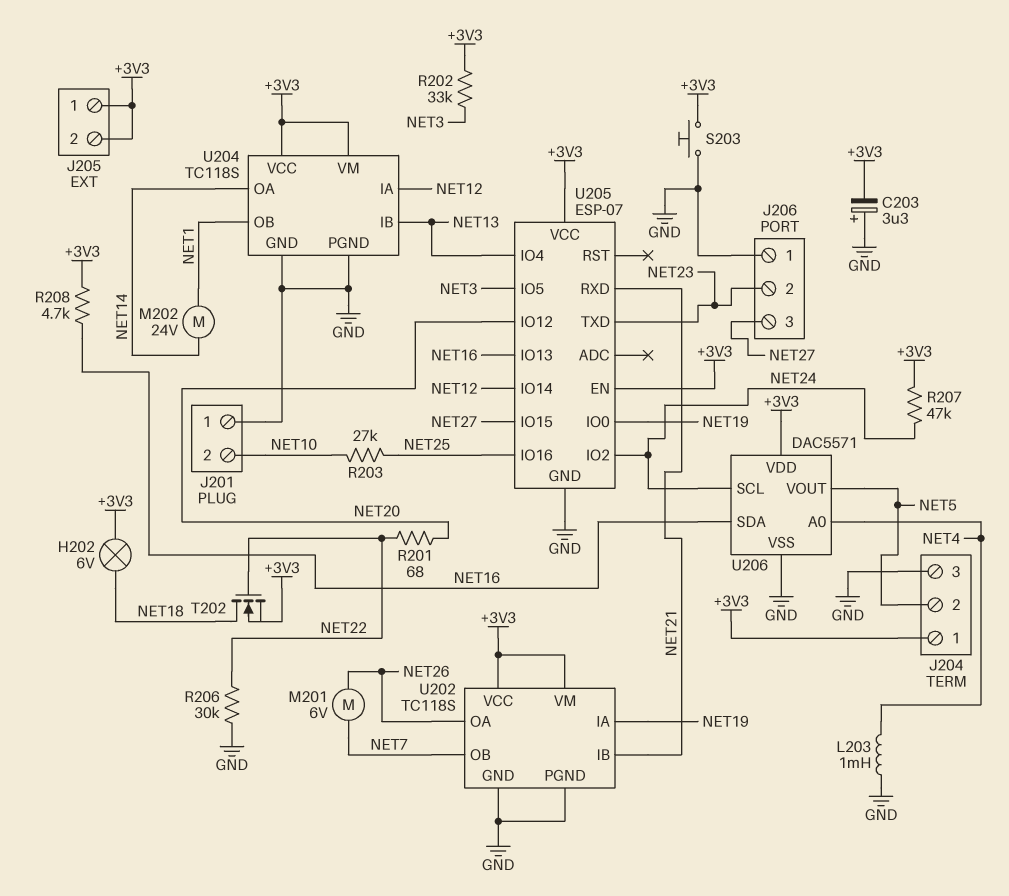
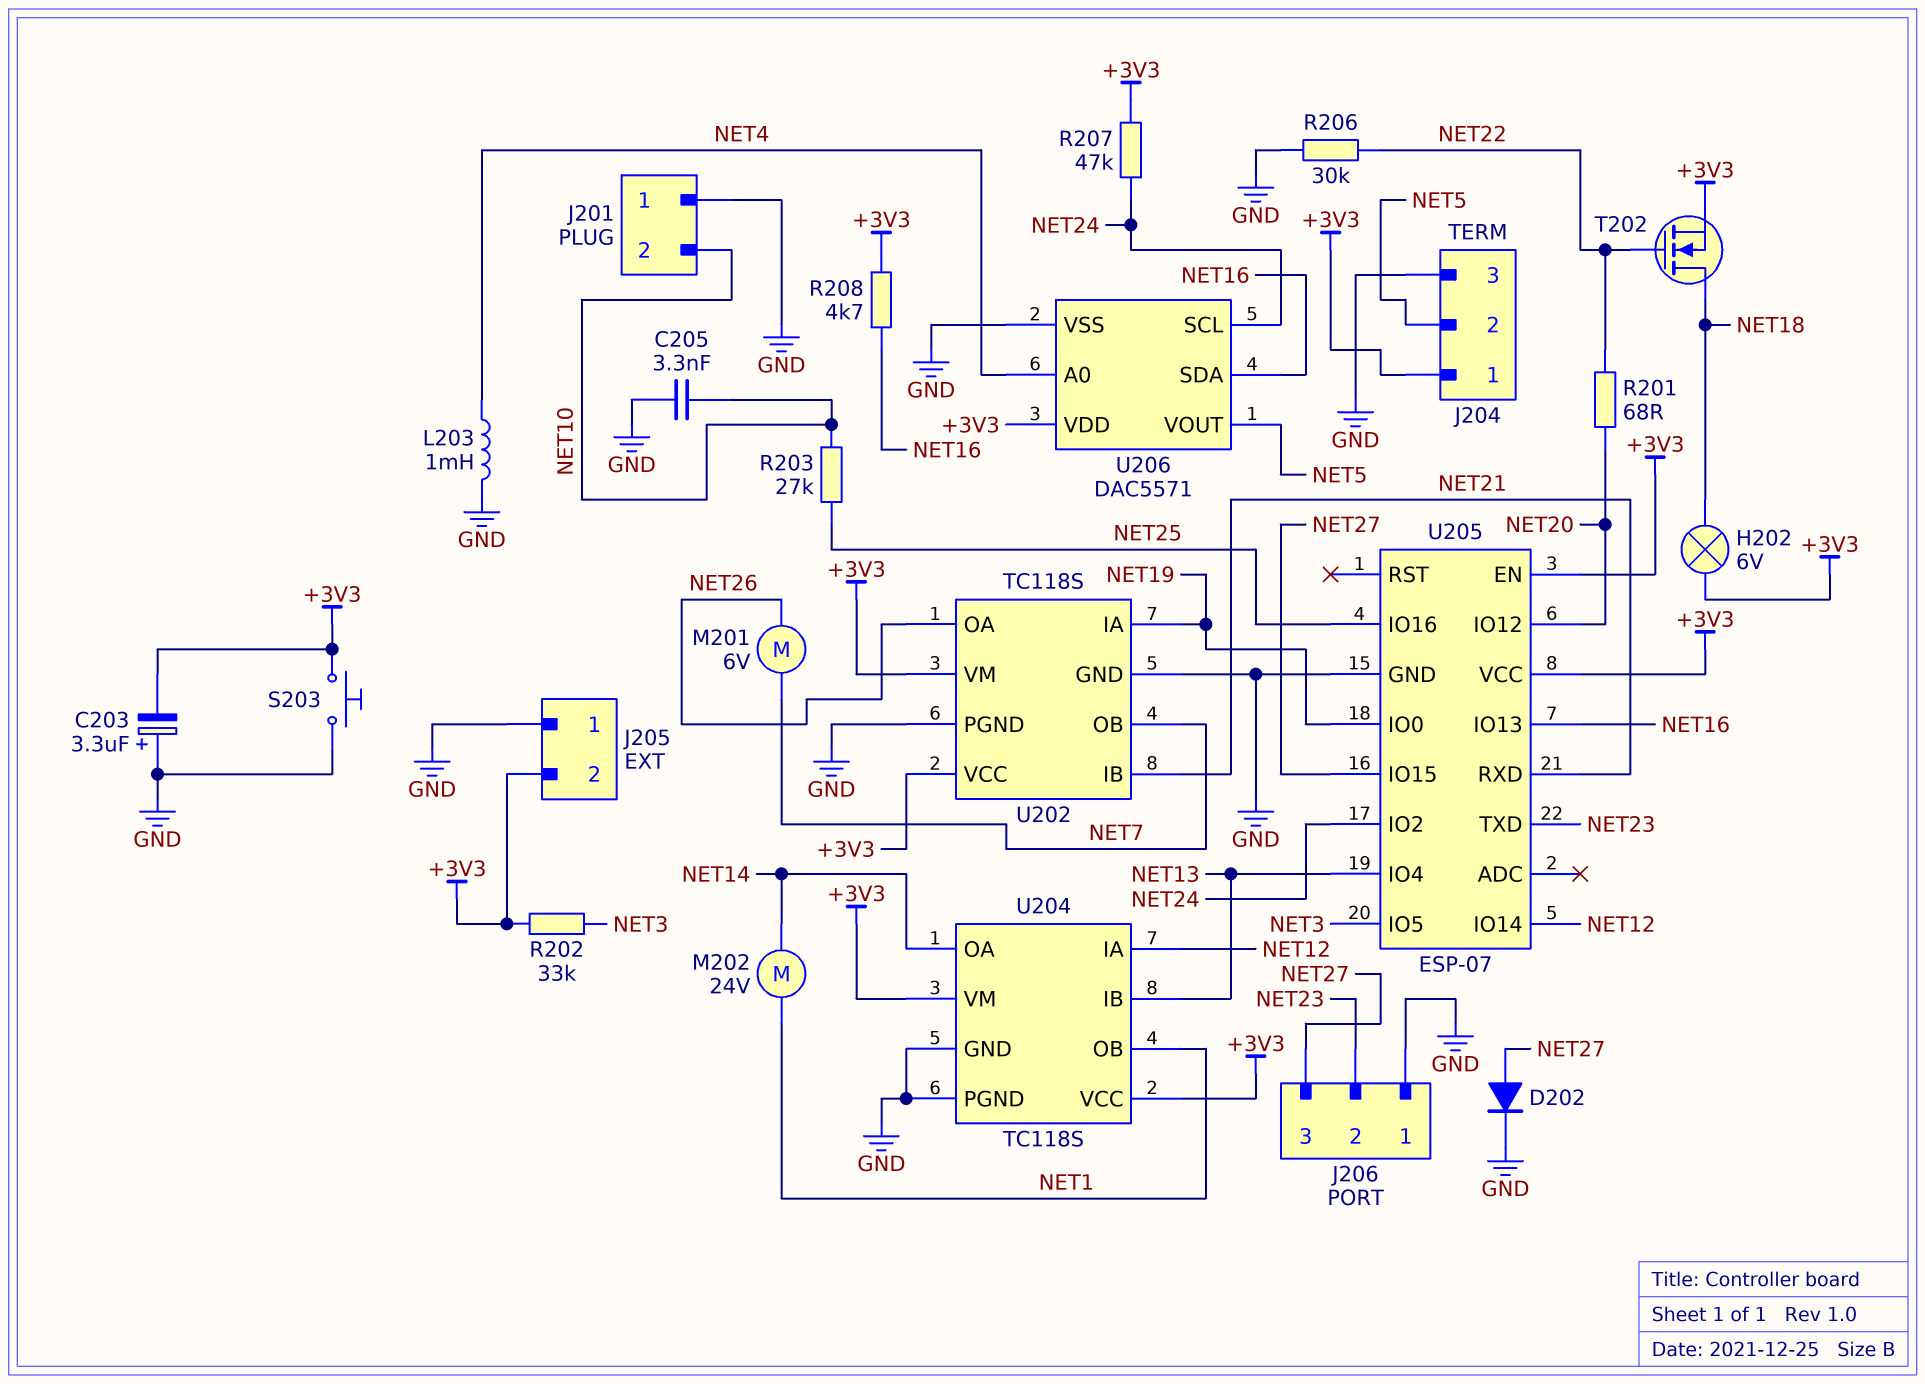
C205: none -> 3.3nF (GND, NET10)
D202: none -> diode (A NET27, K GND)
J205 pin 1: +3V3 -> GND

